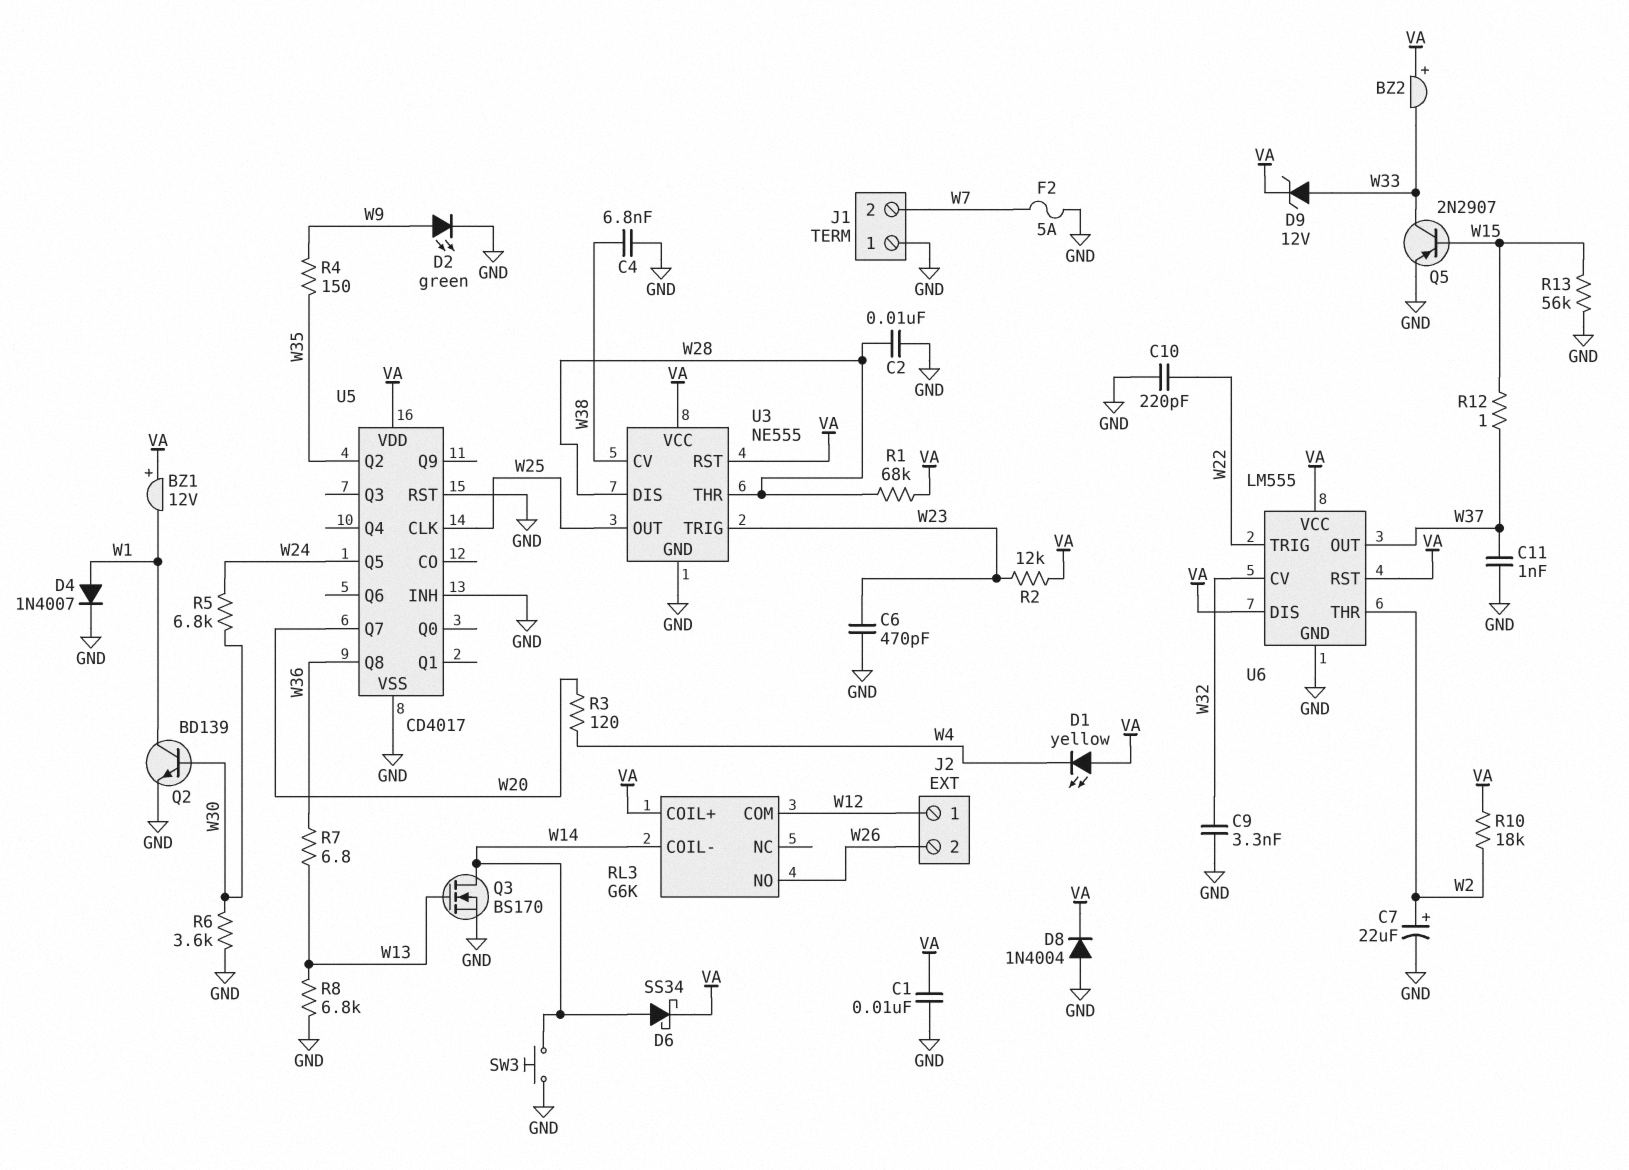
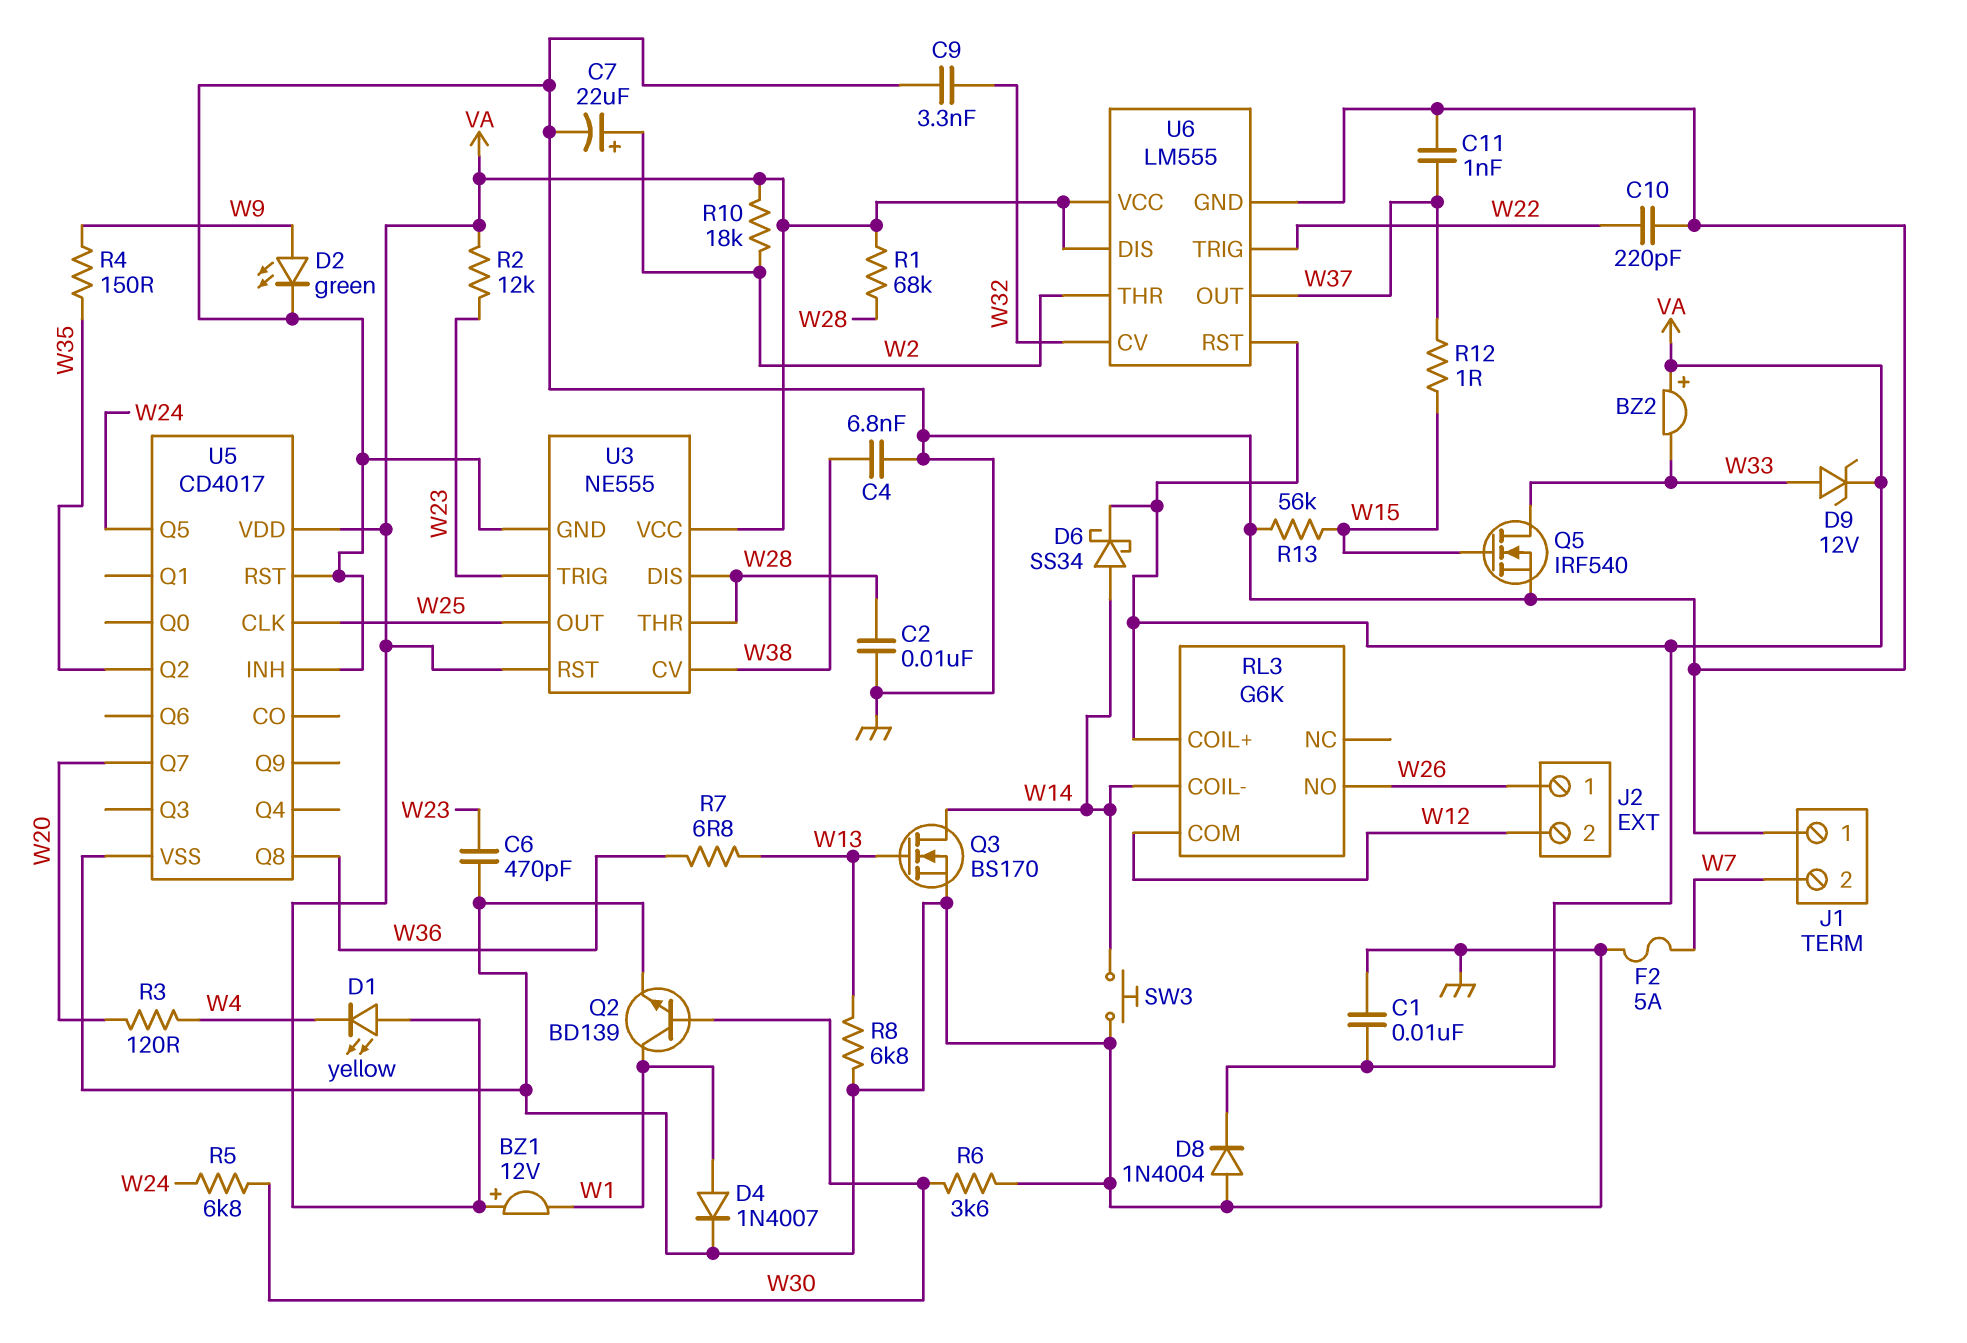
J2 pin 1: W12 -> W26
J2 pin 2: W26 -> W12
Q5: PNP 2N2907 (B W15, C W33, E GND) -> NMOS IRF540 (G W15, D W33, S GND)

